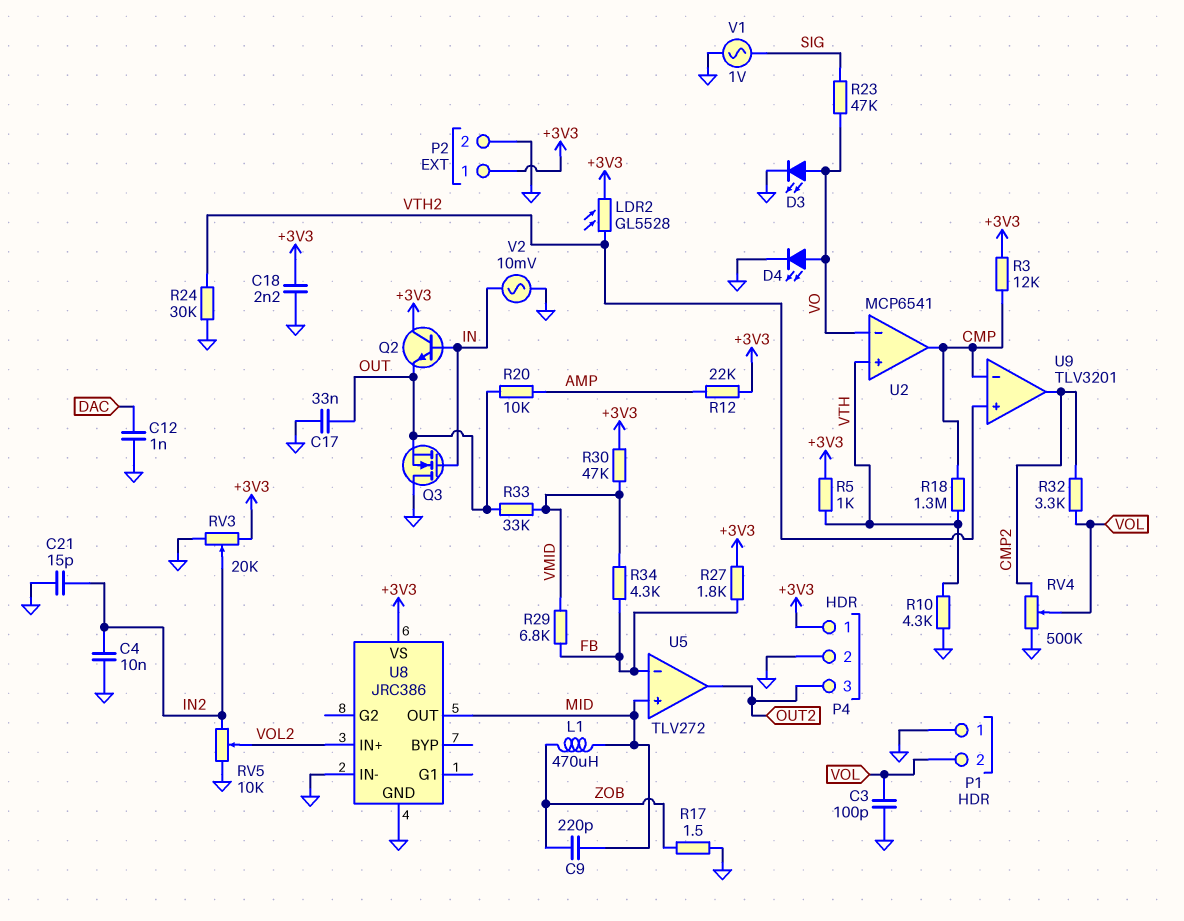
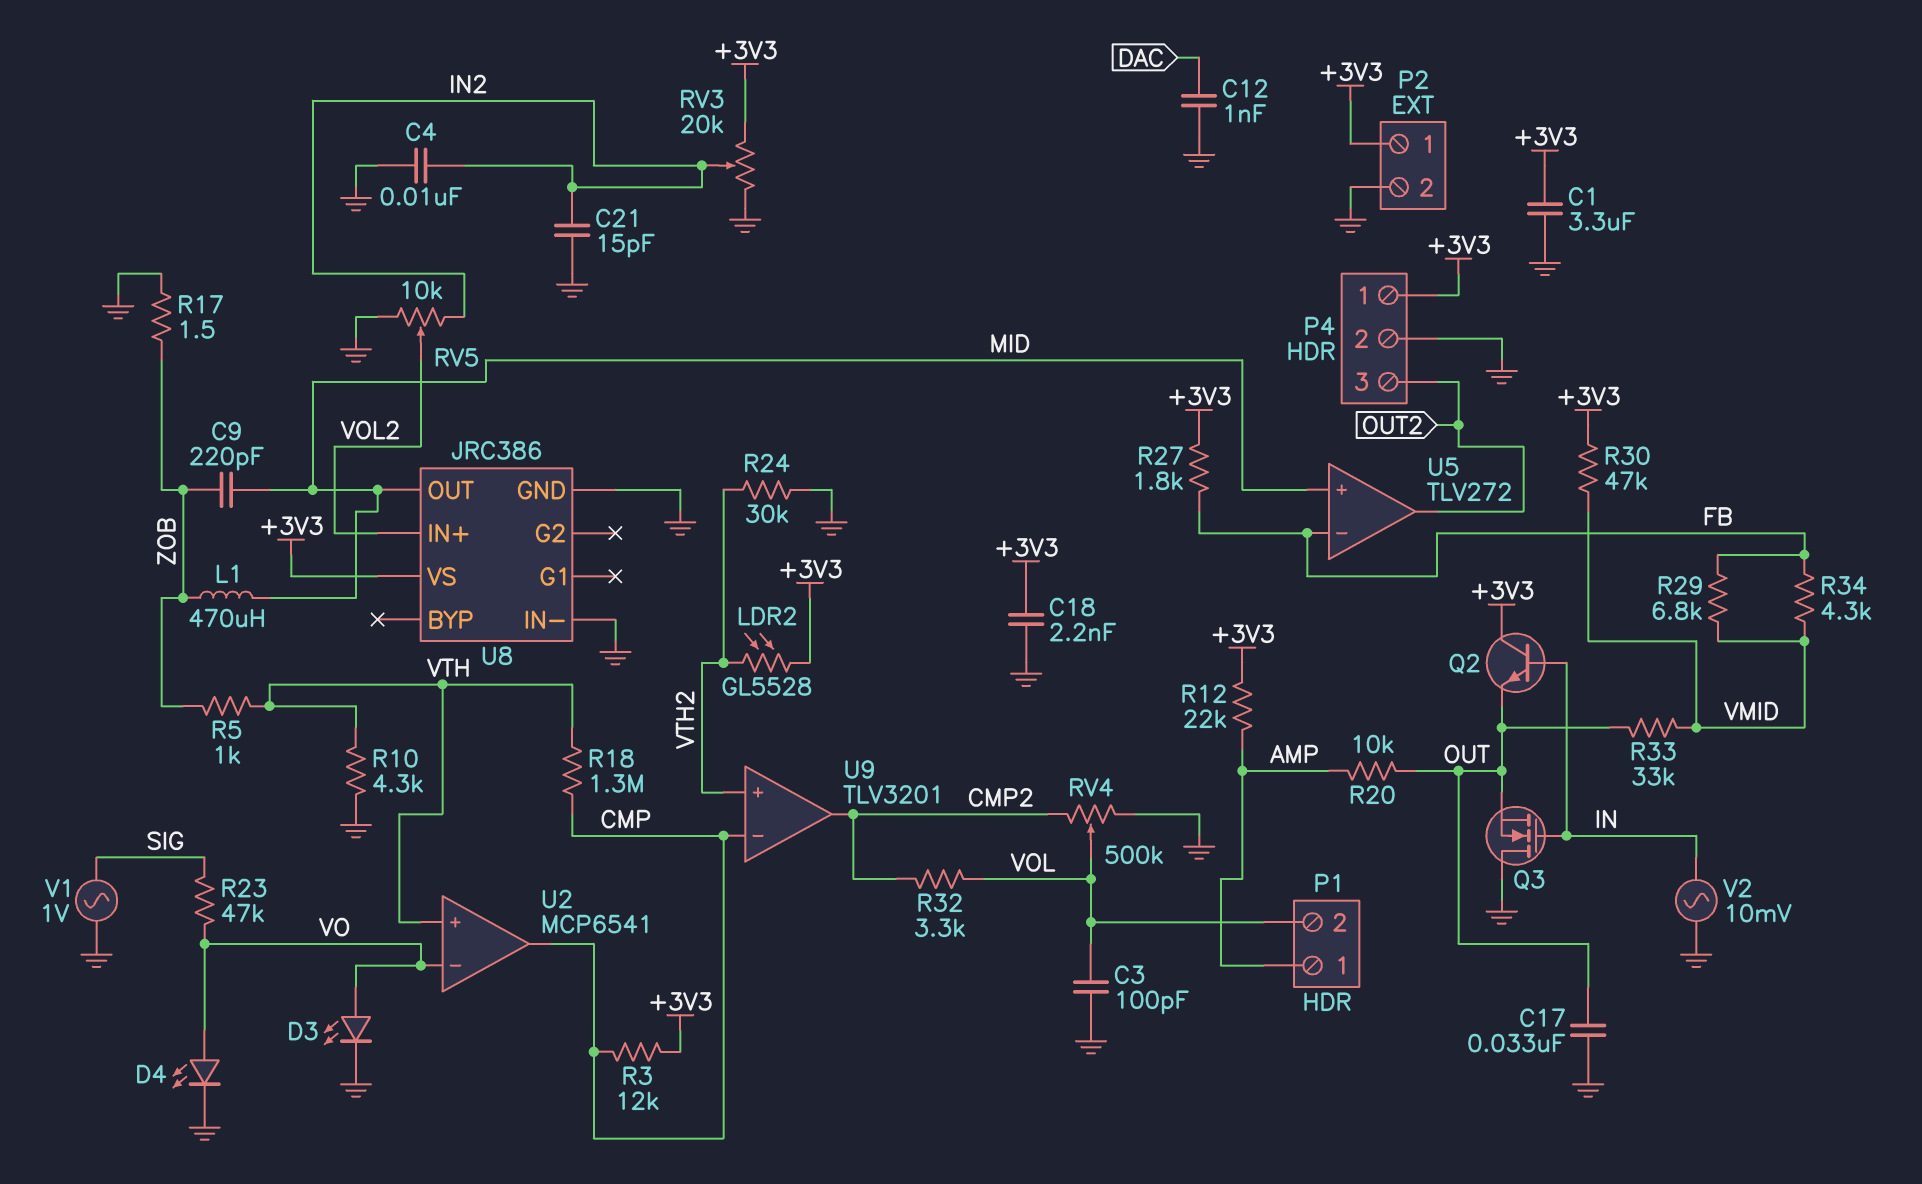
C1: none -> 3.3uF (+3V3, GND)
P1 pin 1: GND -> AMP
R5: 1k (+3V3, VTH) -> 1k (VTH, ZOB)

